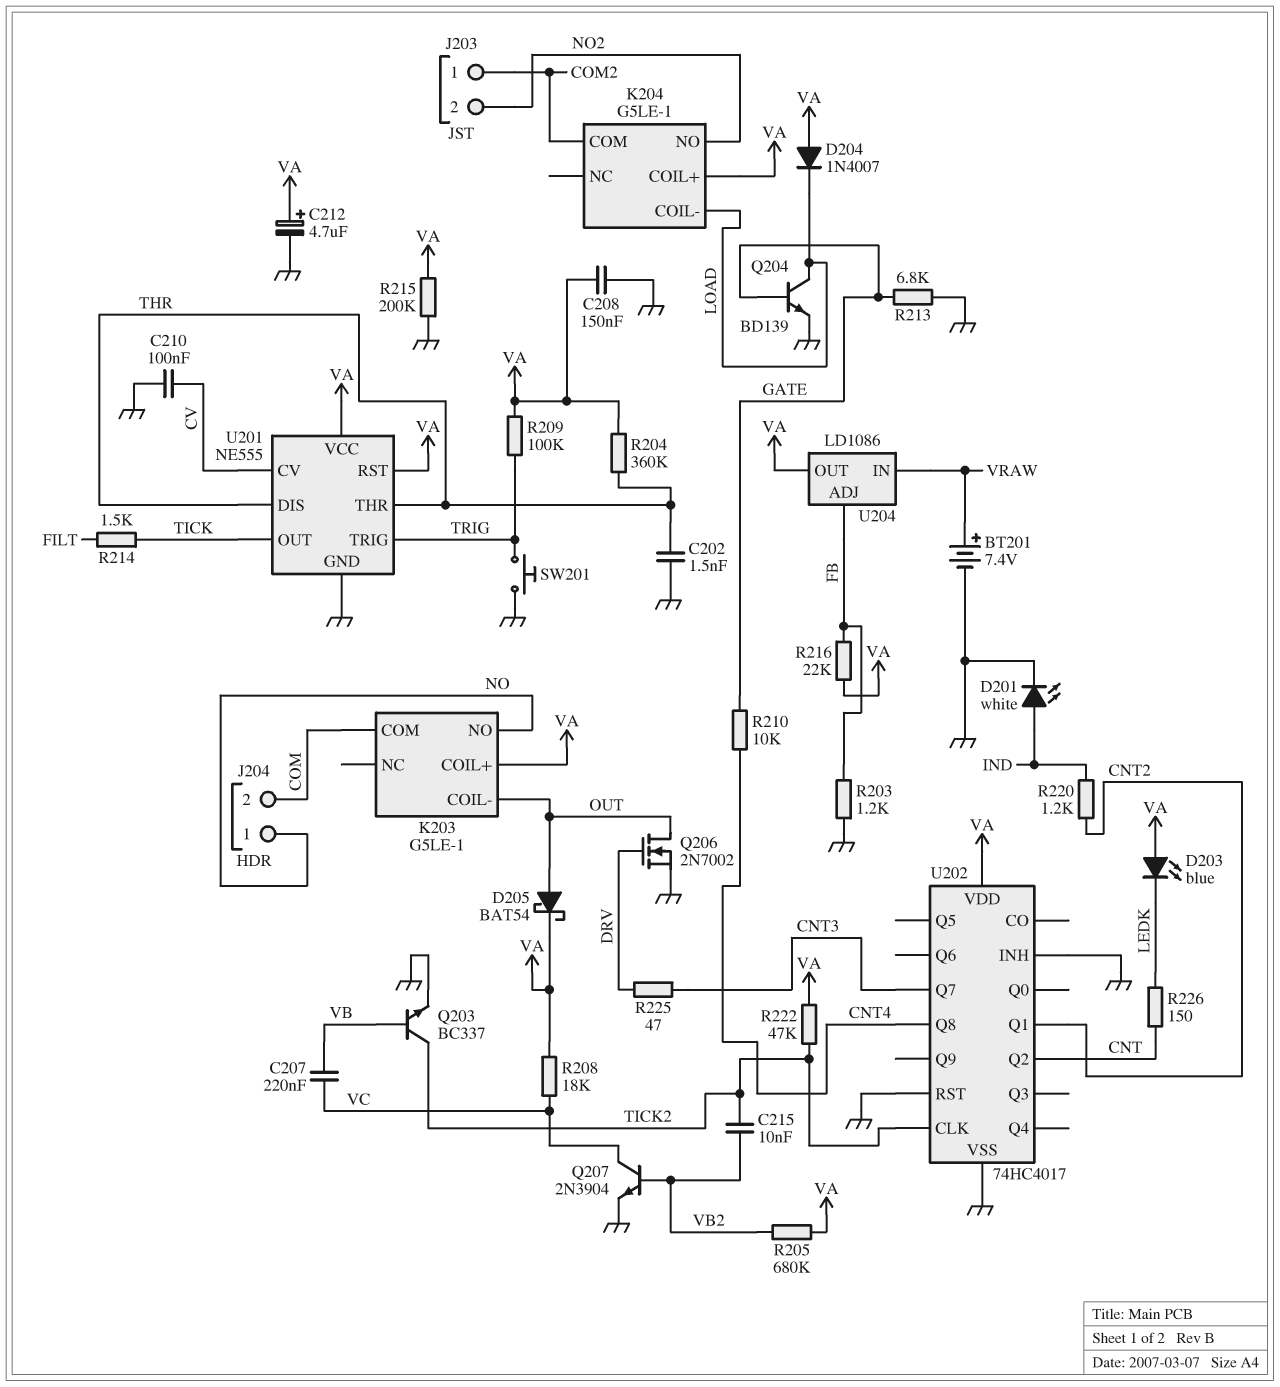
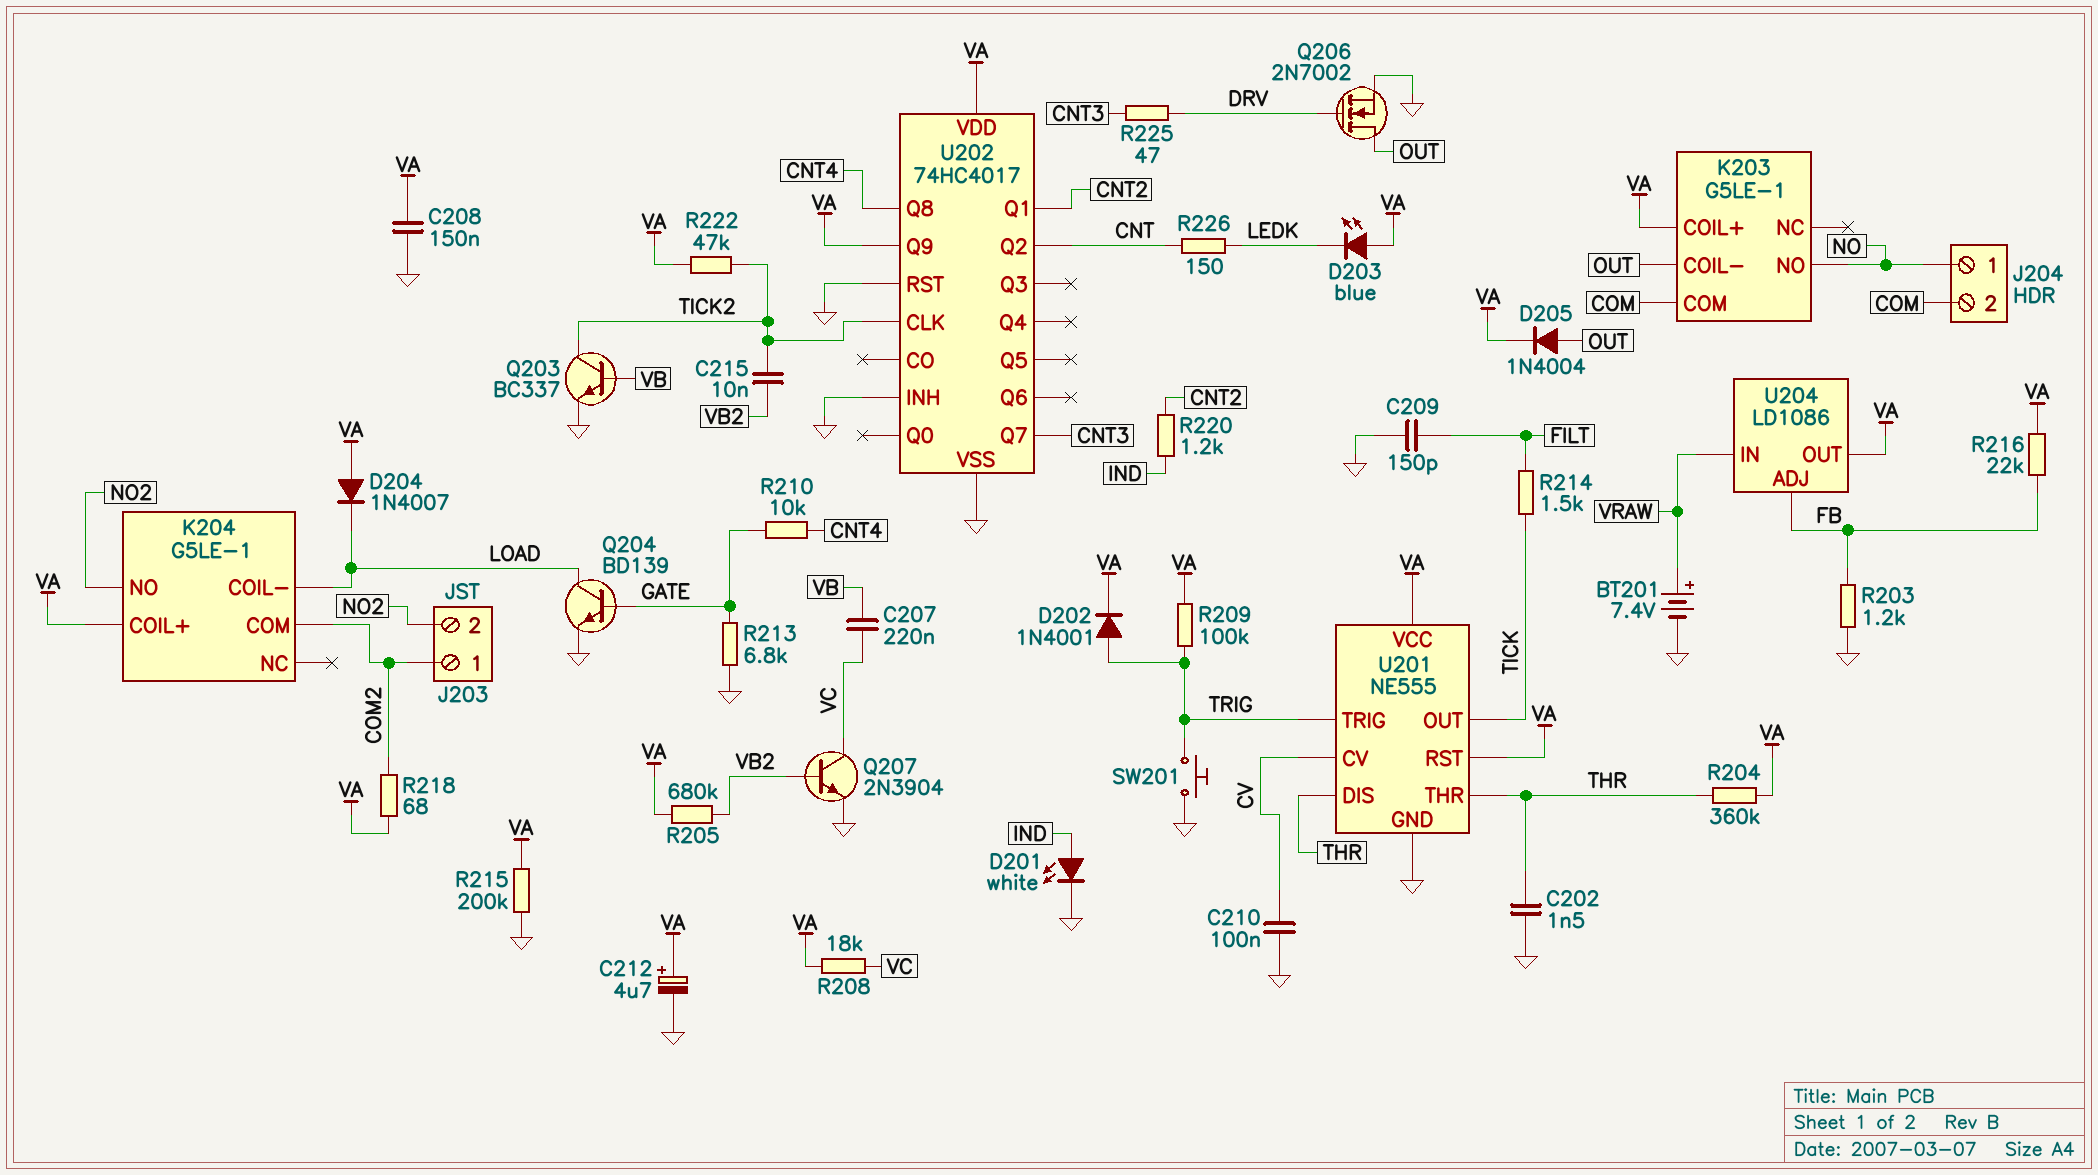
C209: none -> 150pF (FILT, GND)
D202: none -> diode 1N4001 (A TRIG, K VA)
D205: schottky BAT54 (A OUT, K VA) -> diode 1N4004 (A OUT, K VA)
R218: none -> 68 (COM2, VA)
U202 pin Q9: none -> VA

